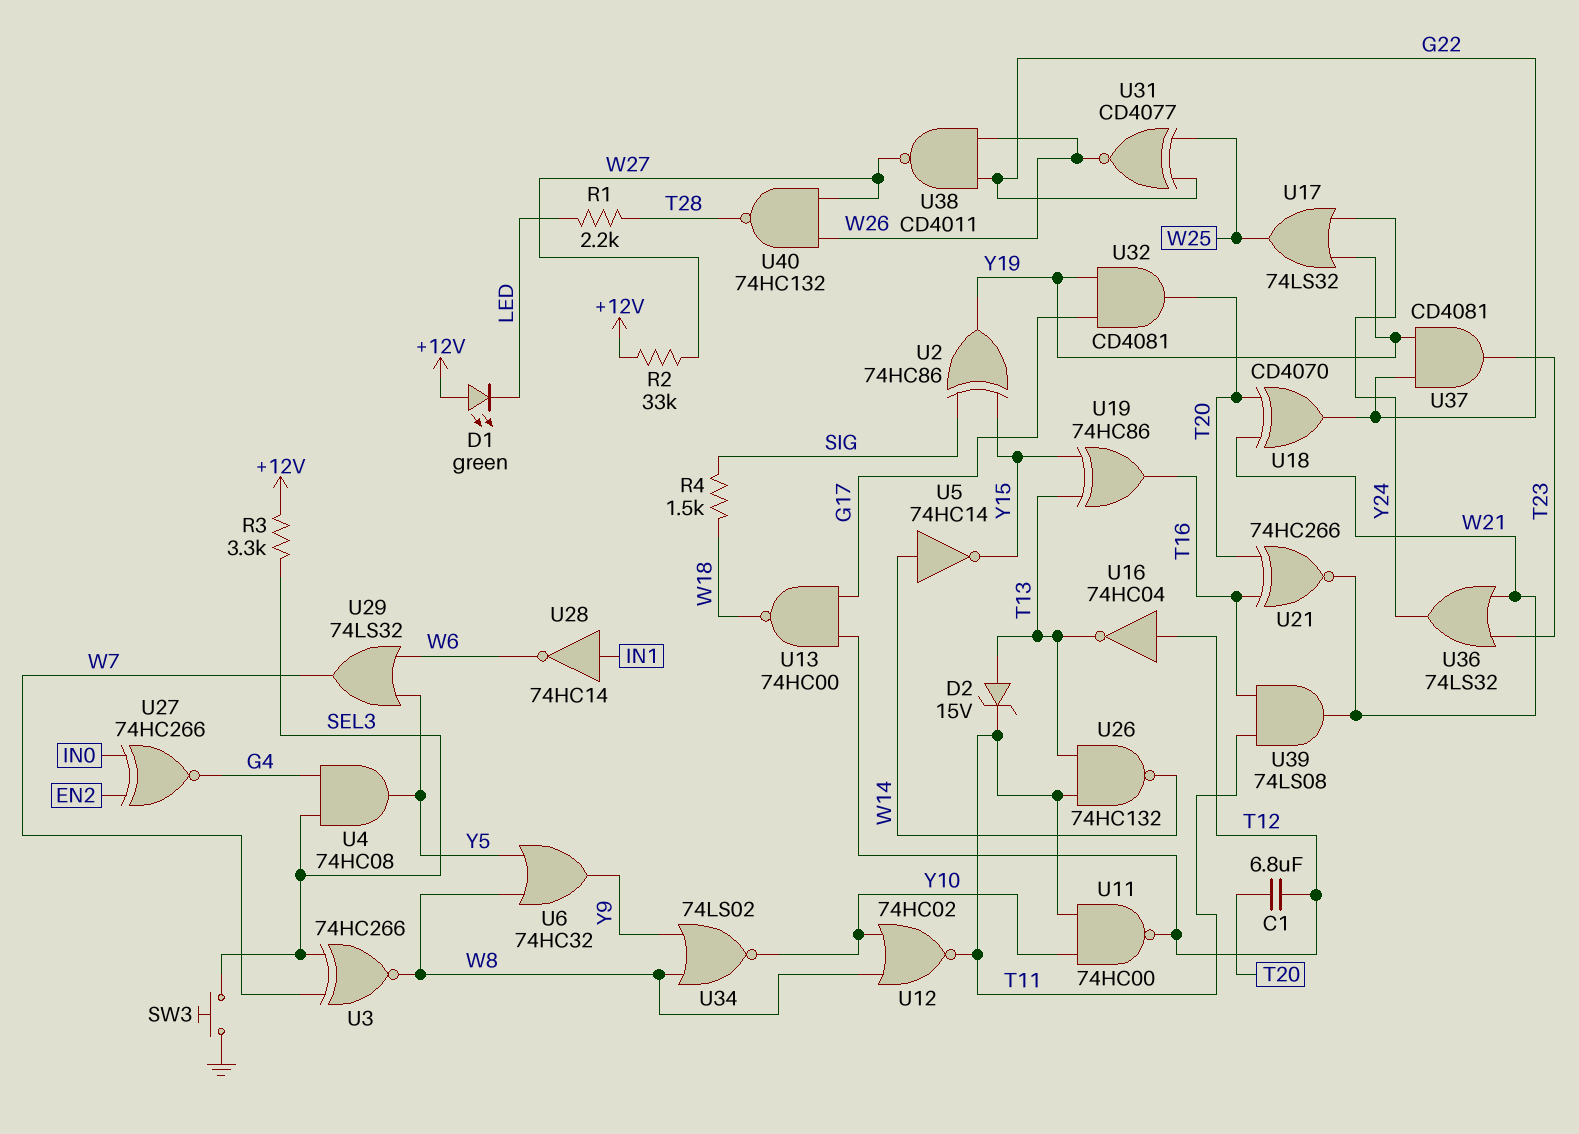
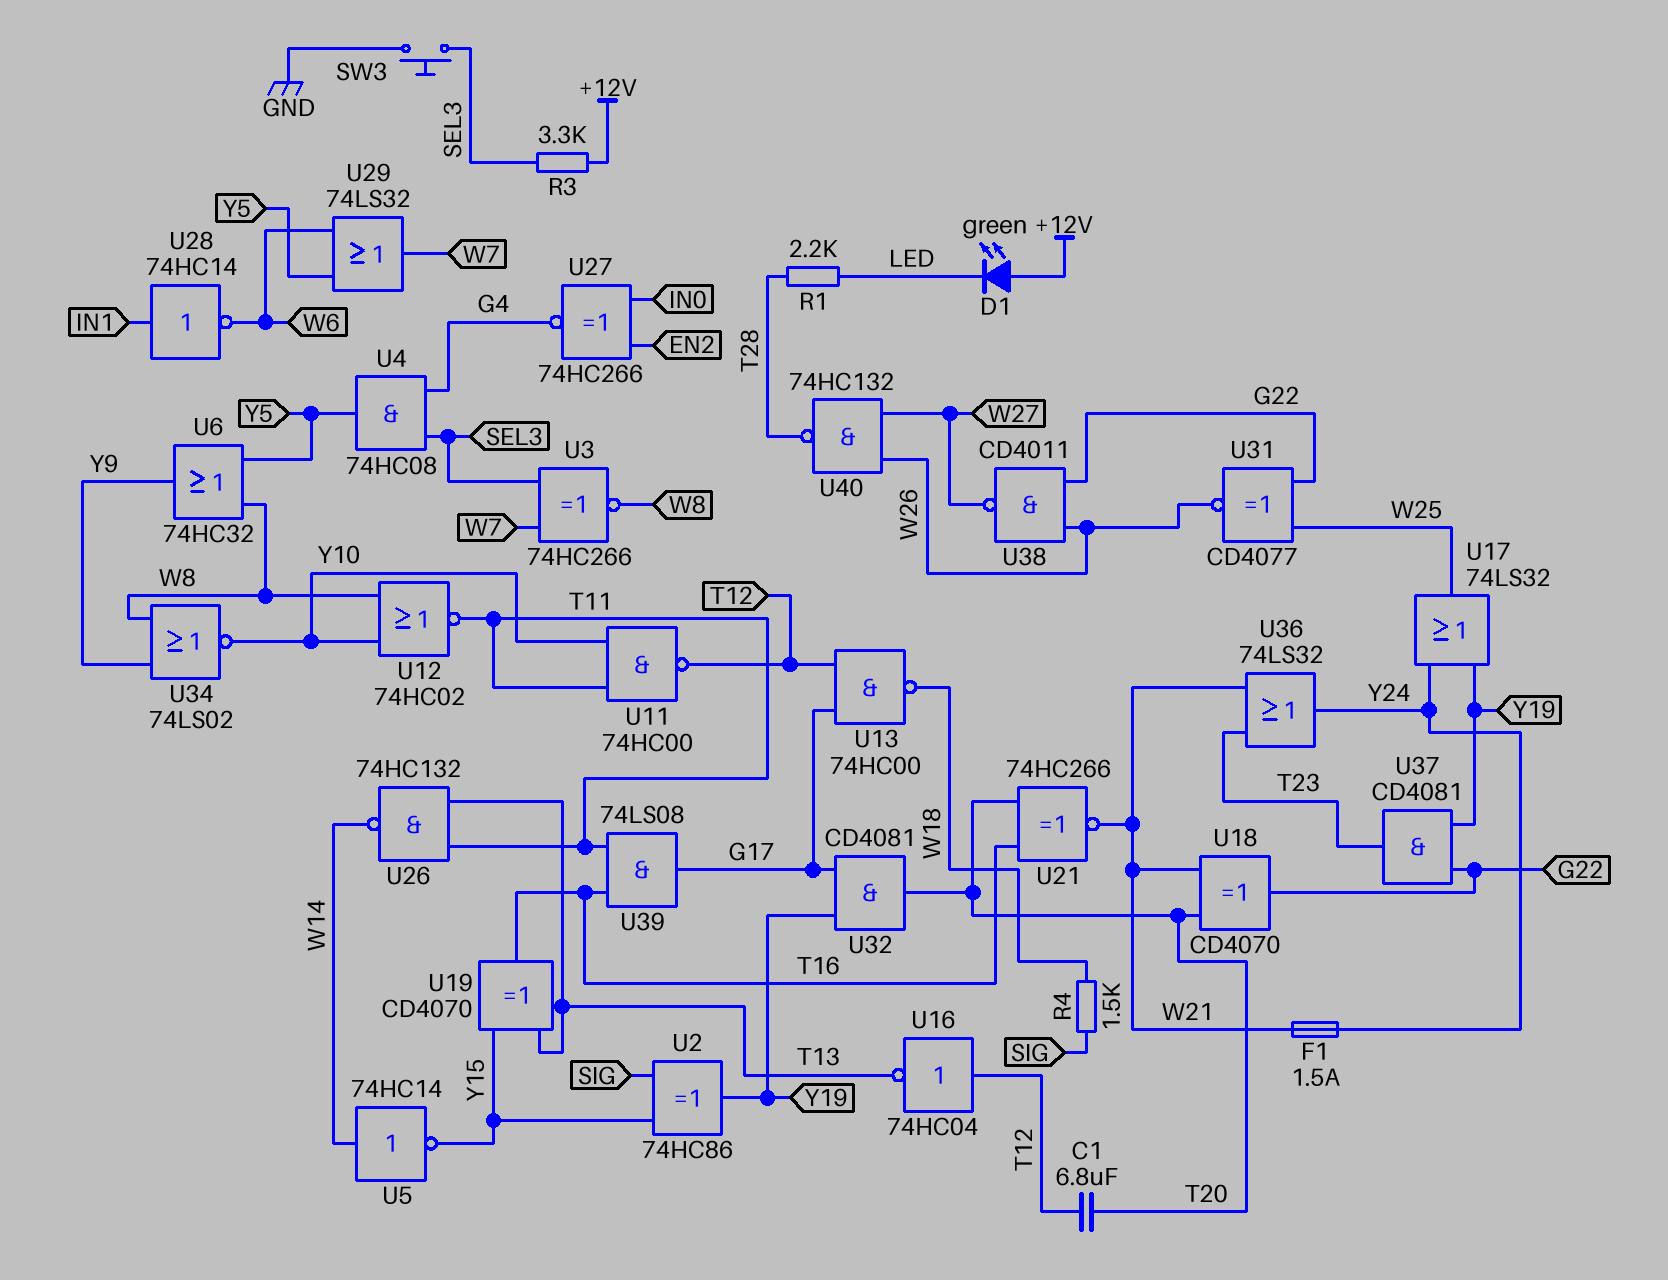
D2: zener 15V (A T13, K T11) -> none
F1: none -> 1.5A (W21, Y24)
R2: 33k (+12V, W27) -> none
U19: XOR 74HC86 (in T13, in Y15, out T16) -> XOR CD4070 (in T13, in Y15, out T16)
U39: AND 74LS08 (in T11, in T16, out W21) -> AND 74LS08 (in T11, in T16, out G17)

